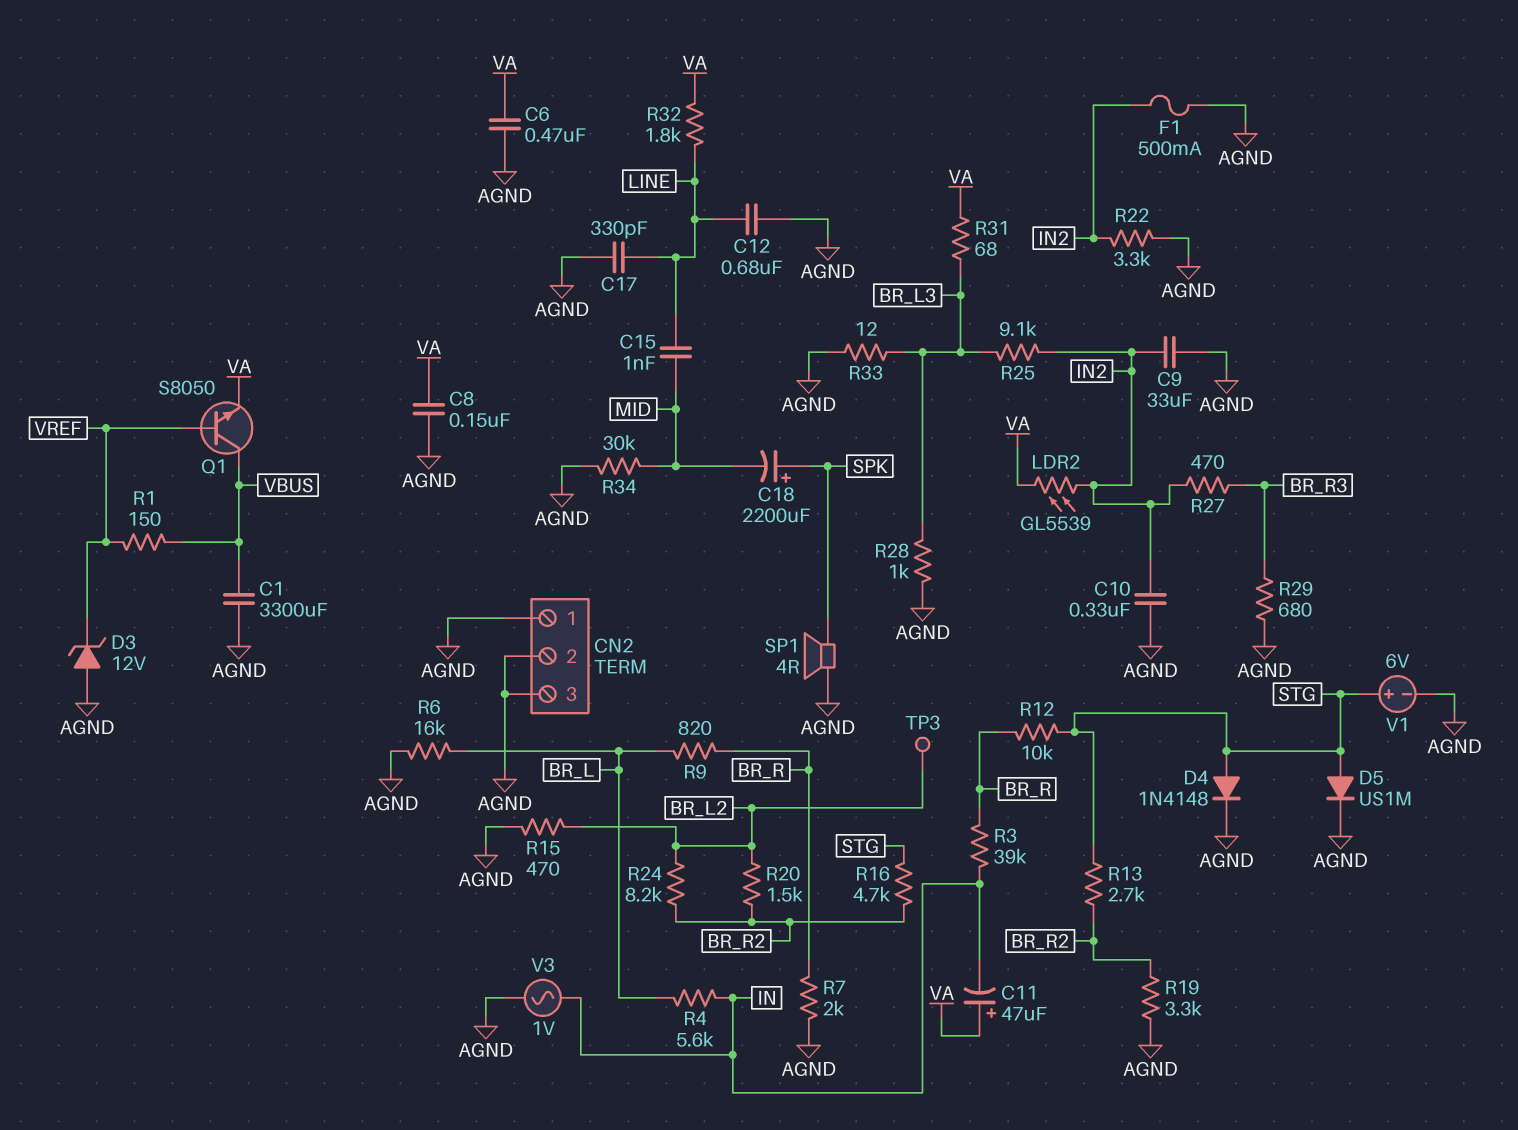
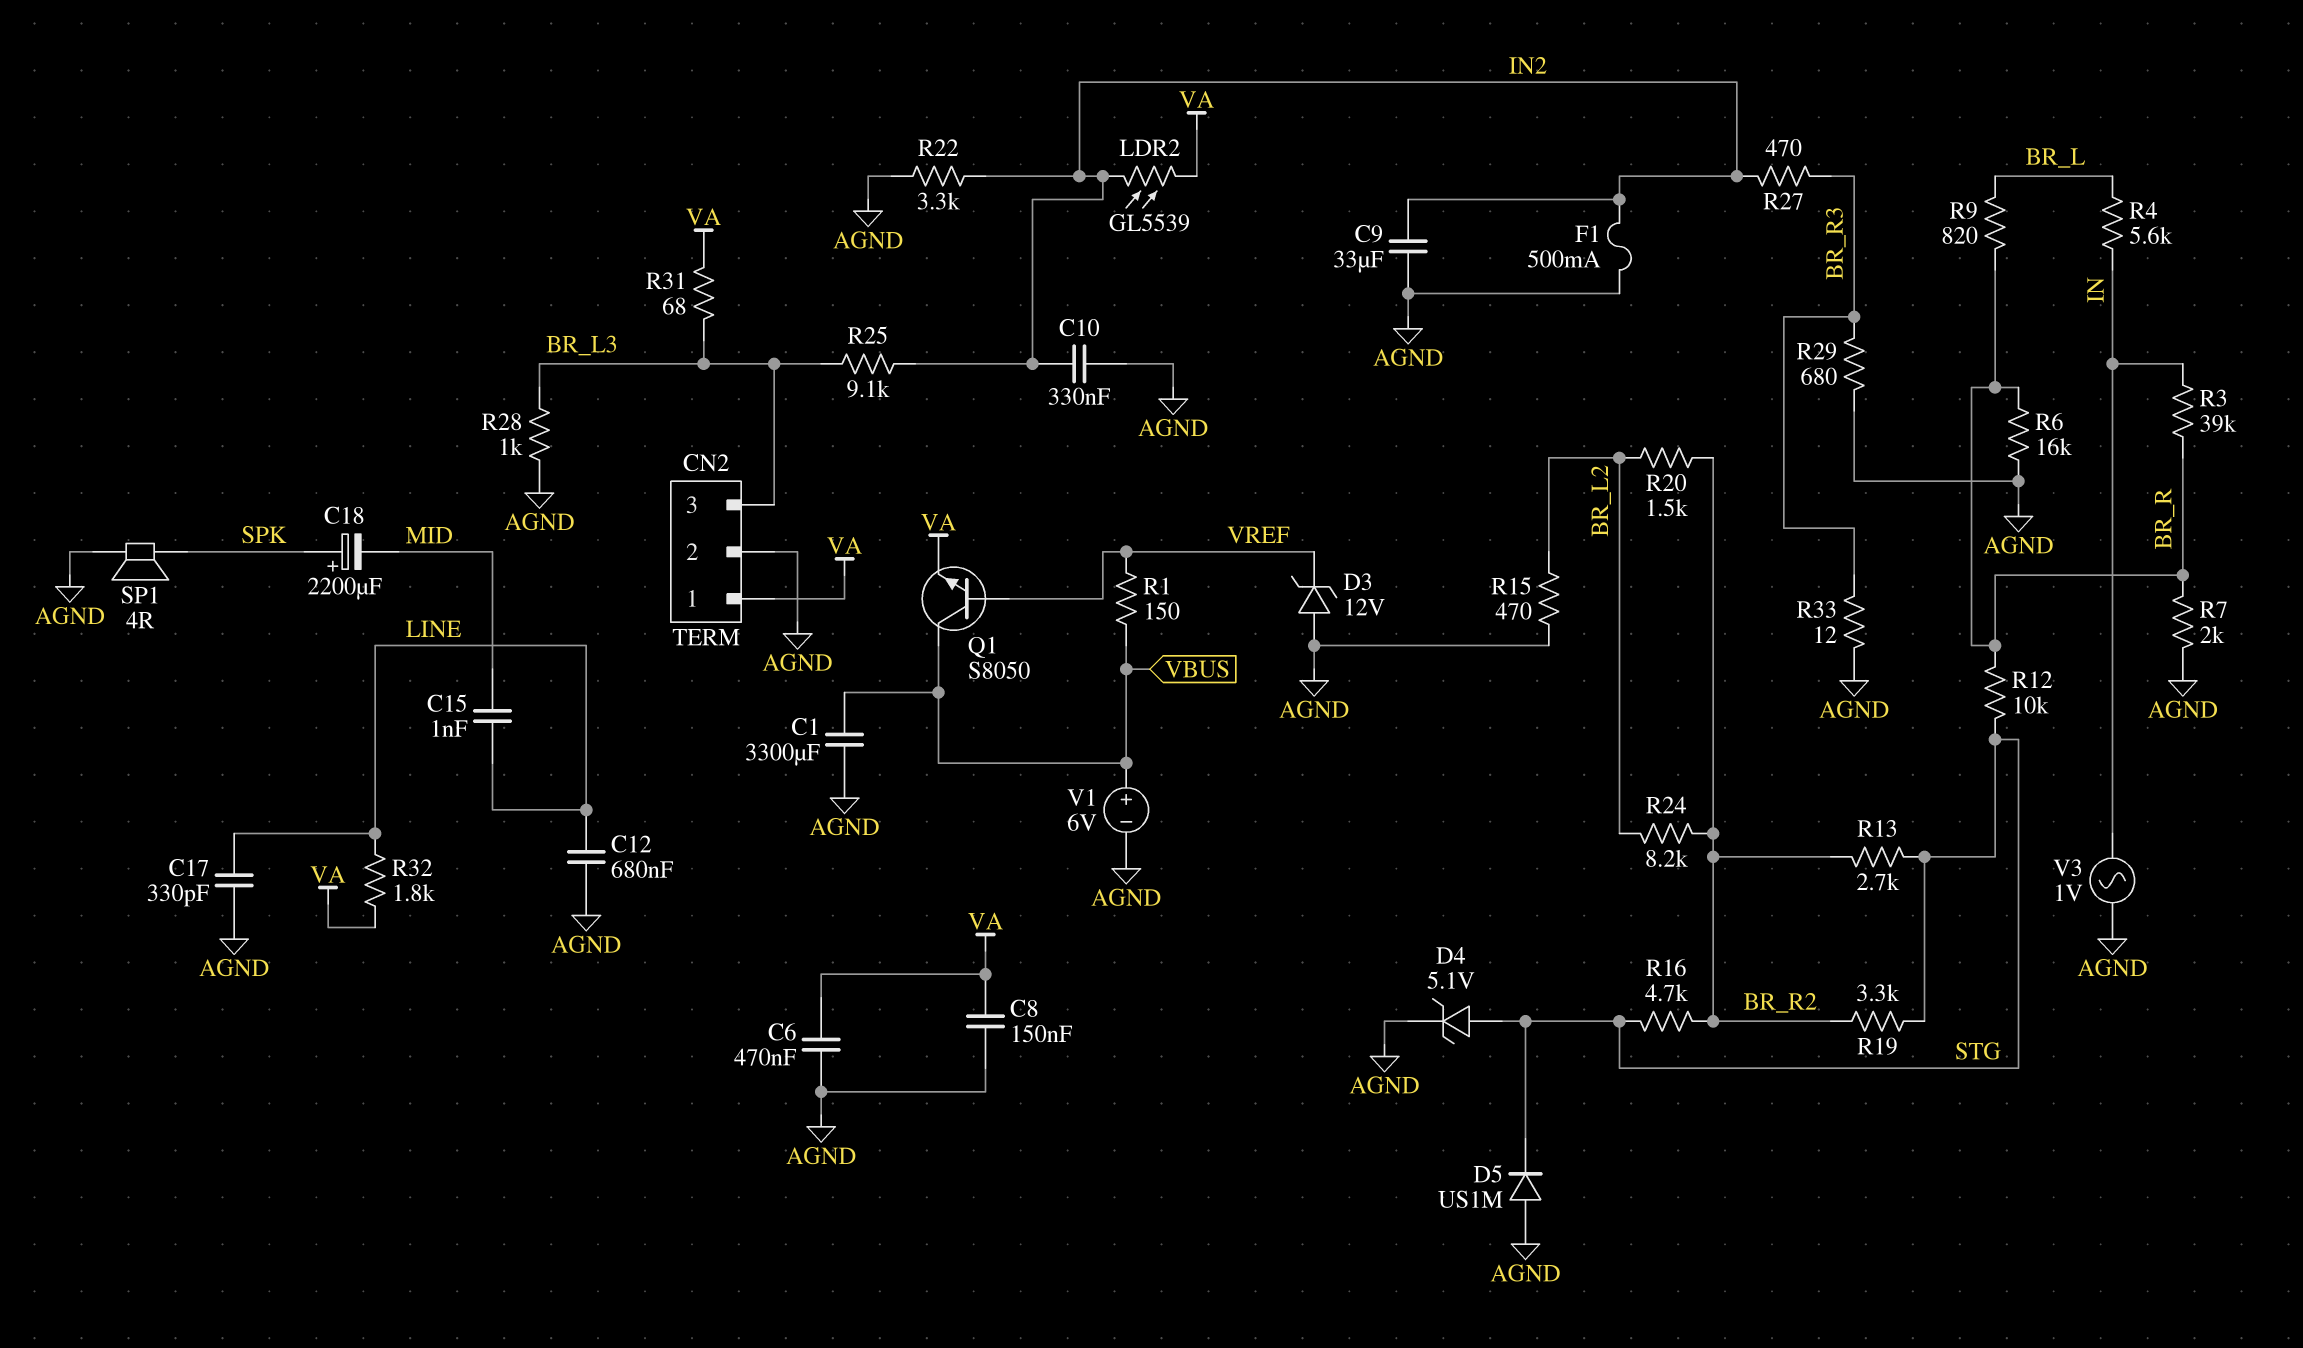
C11: 47uF (plus VA, minus IN) -> none
CN2 pin 1: AGND -> VA
CN2 pin 3: AGND -> BR_L3
D4: diode 1N4148 (A STG, K AGND) -> zener 5.1V (A STG, K AGND)
D5: diode US1M (A STG, K AGND) -> diode US1M (A AGND, K STG)
R6: 16k (AGND, BR_L) -> 16k (AGND, BR_R)
R19: 3.3k (AGND, BR_R2) -> 3.3k (BR_R2, STG)
R33: 12 (AGND, BR_L3) -> 12 (AGND, BR_R3)
R34: 30k (AGND, MID) -> none
TP3: test point (BR_L2) -> none
V1: 6V (plus STG, minus AGND) -> 6V (plus VBUS, minus AGND)

